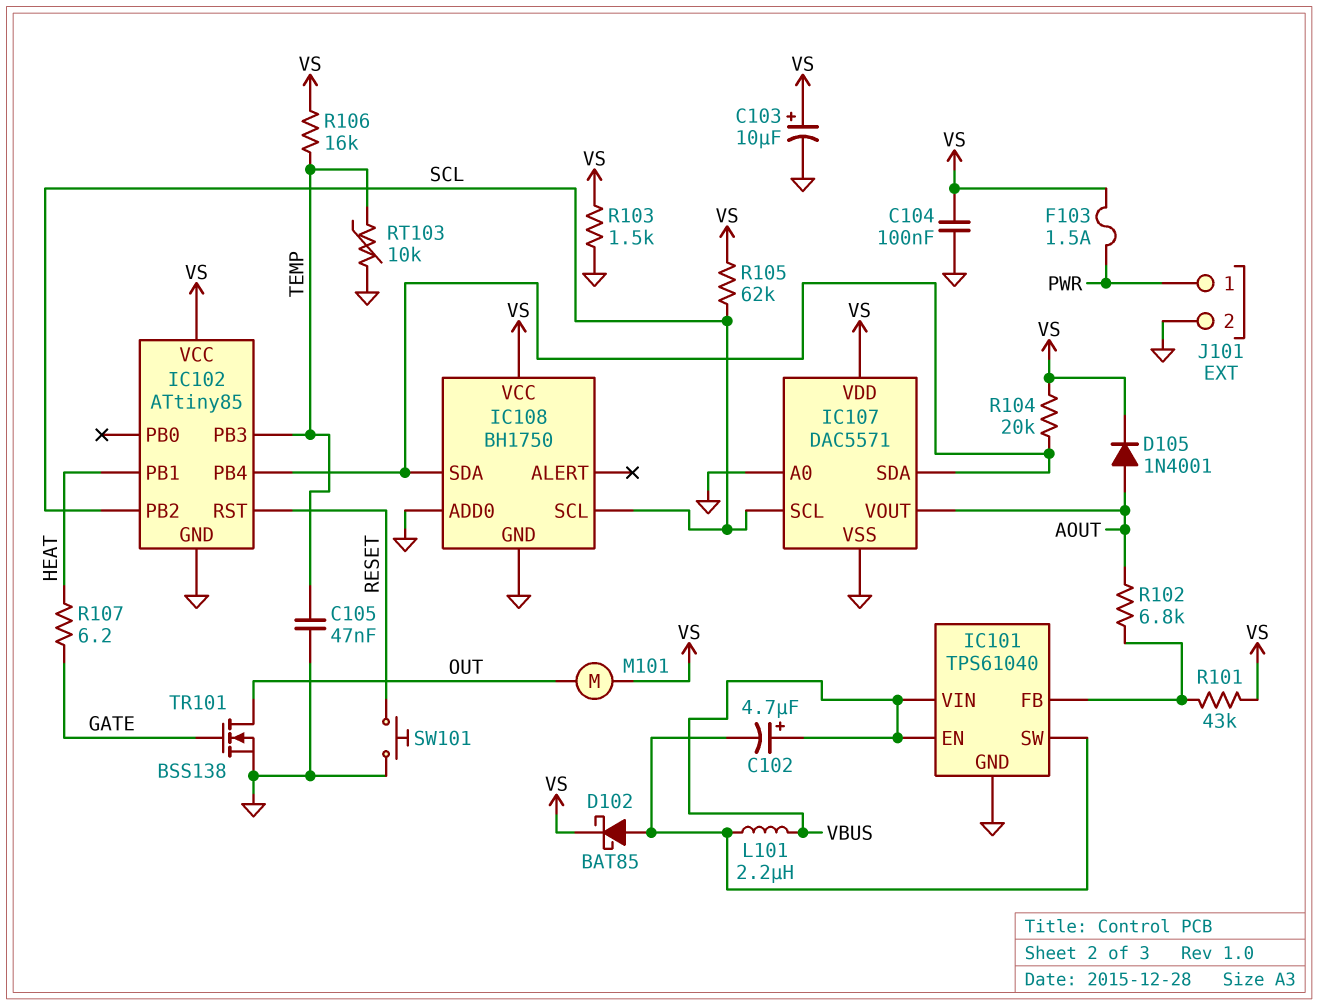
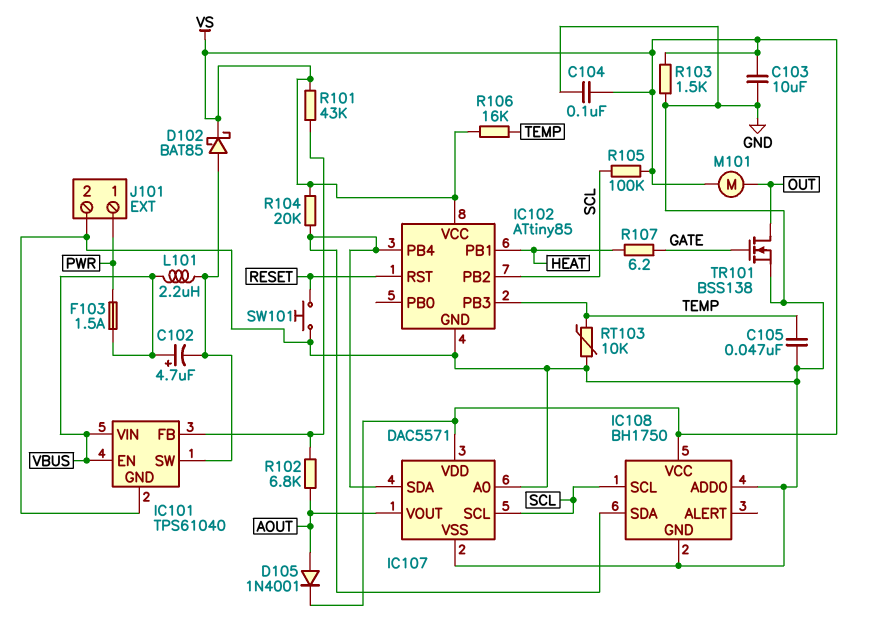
C103: 10uF (plus VS, minus GND) -> 10uF (GND, VS)
F103: 1.5A (PWR, VS) -> 1.5A (PWR, VBUS)
R105: 62k (SCL, VS) -> 100k (SCL, VS)

